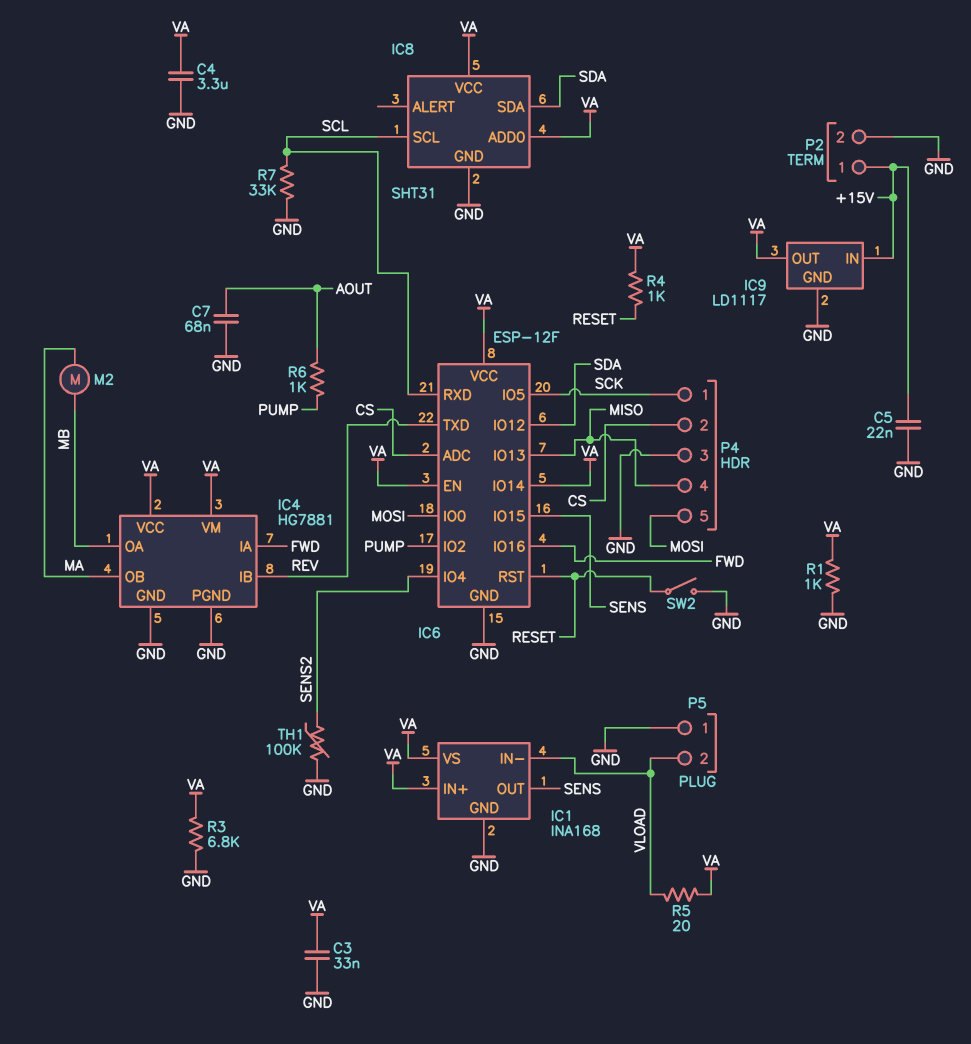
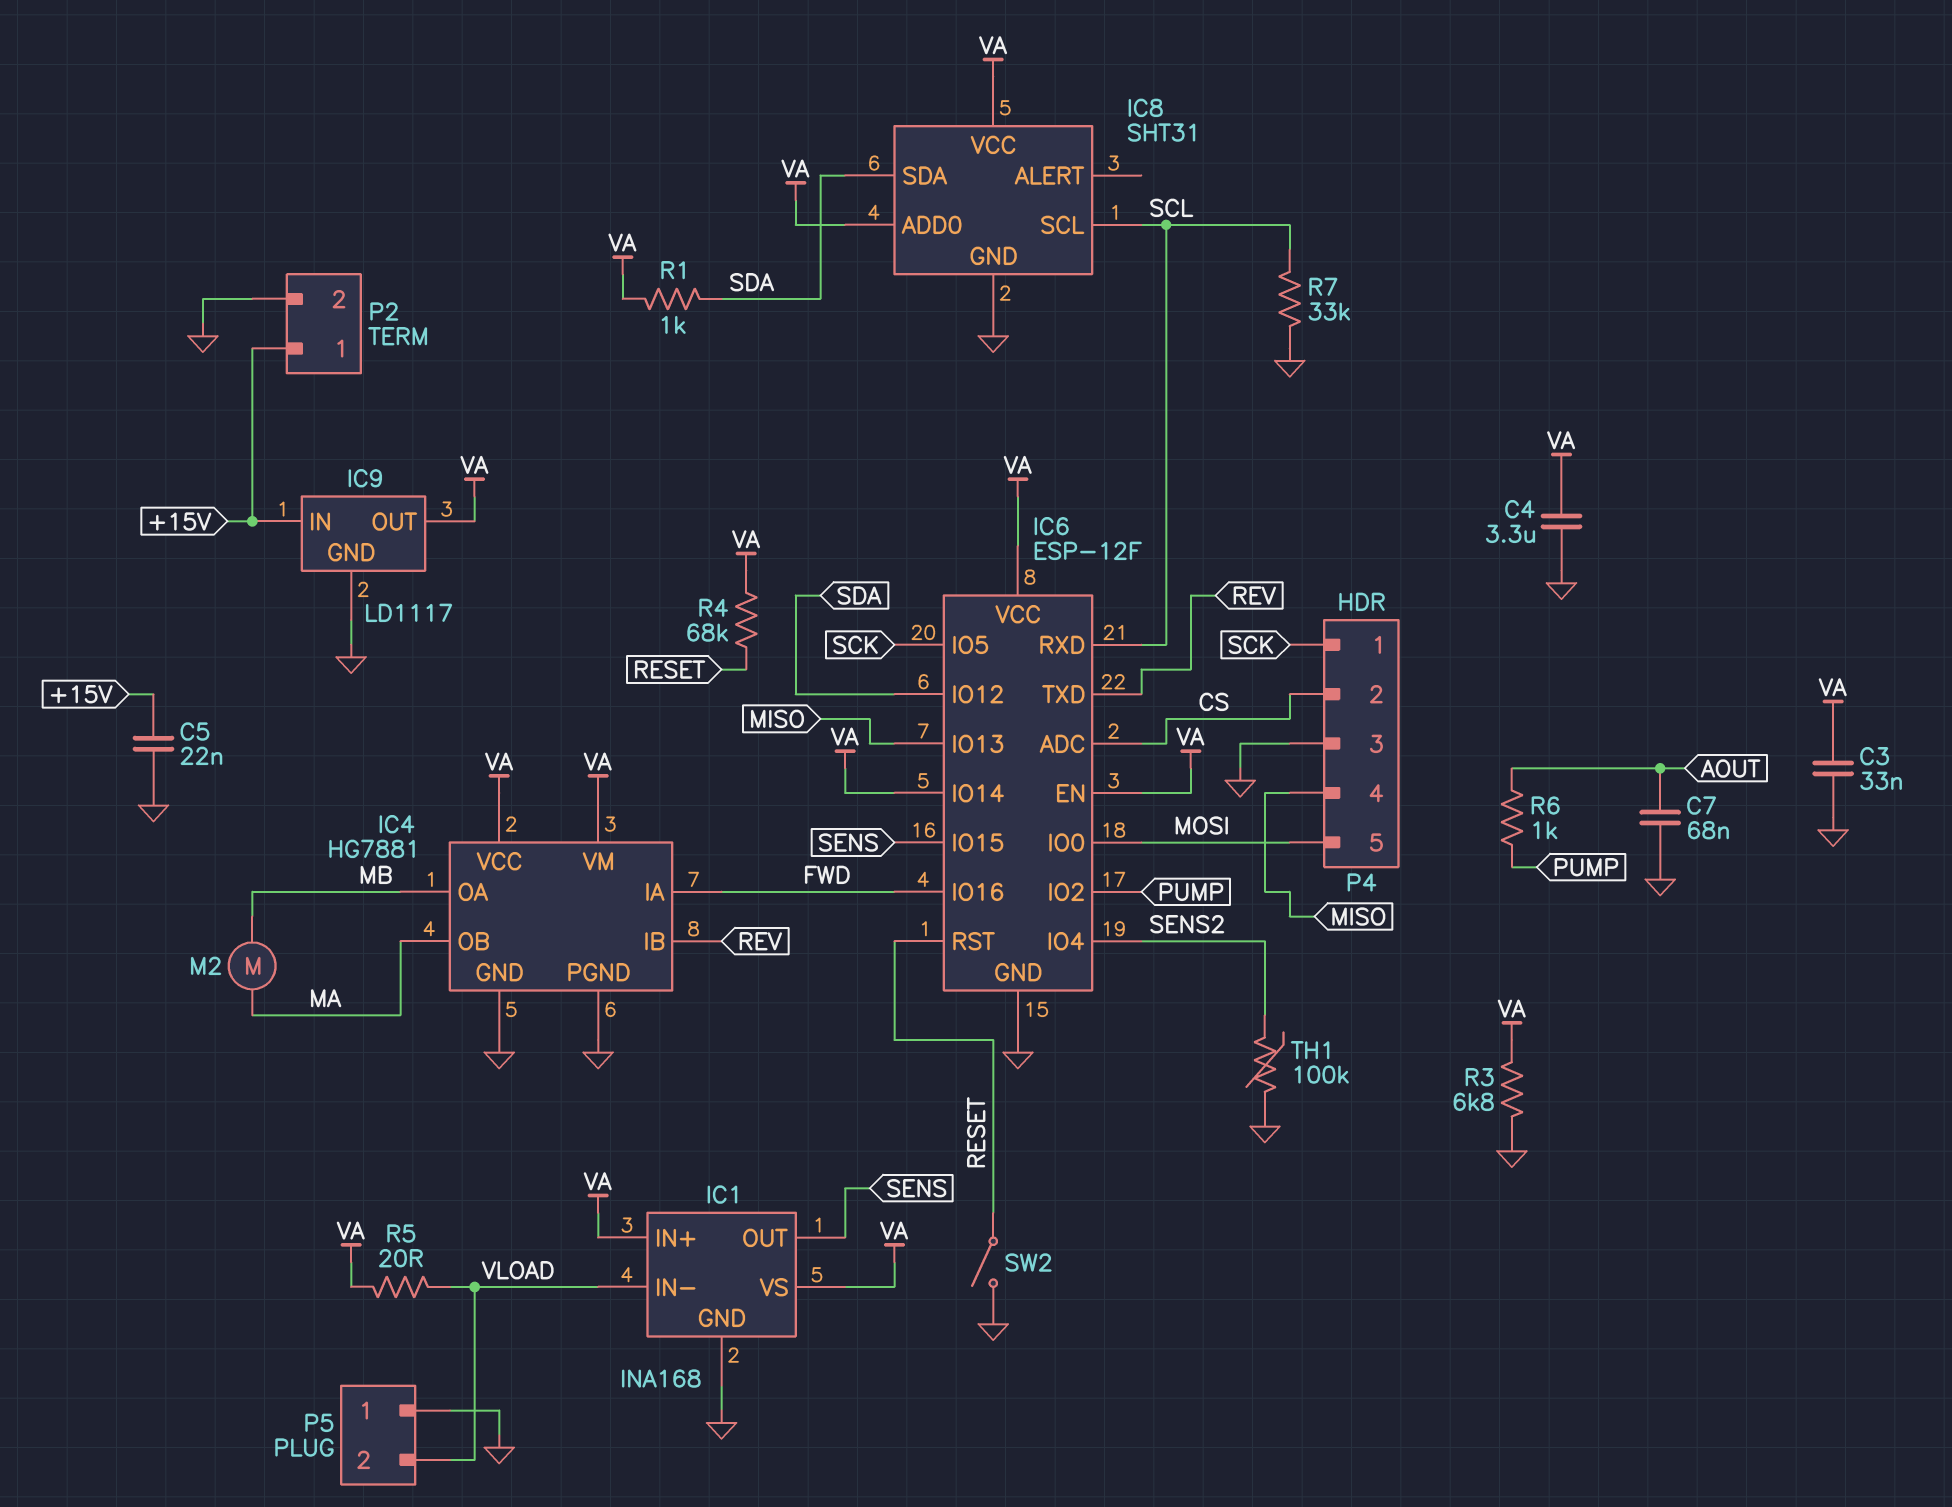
R1: 1k (GND, VA) -> 1k (SDA, VA)
R4: 1k (RESET, VA) -> 68k (RESET, VA)

